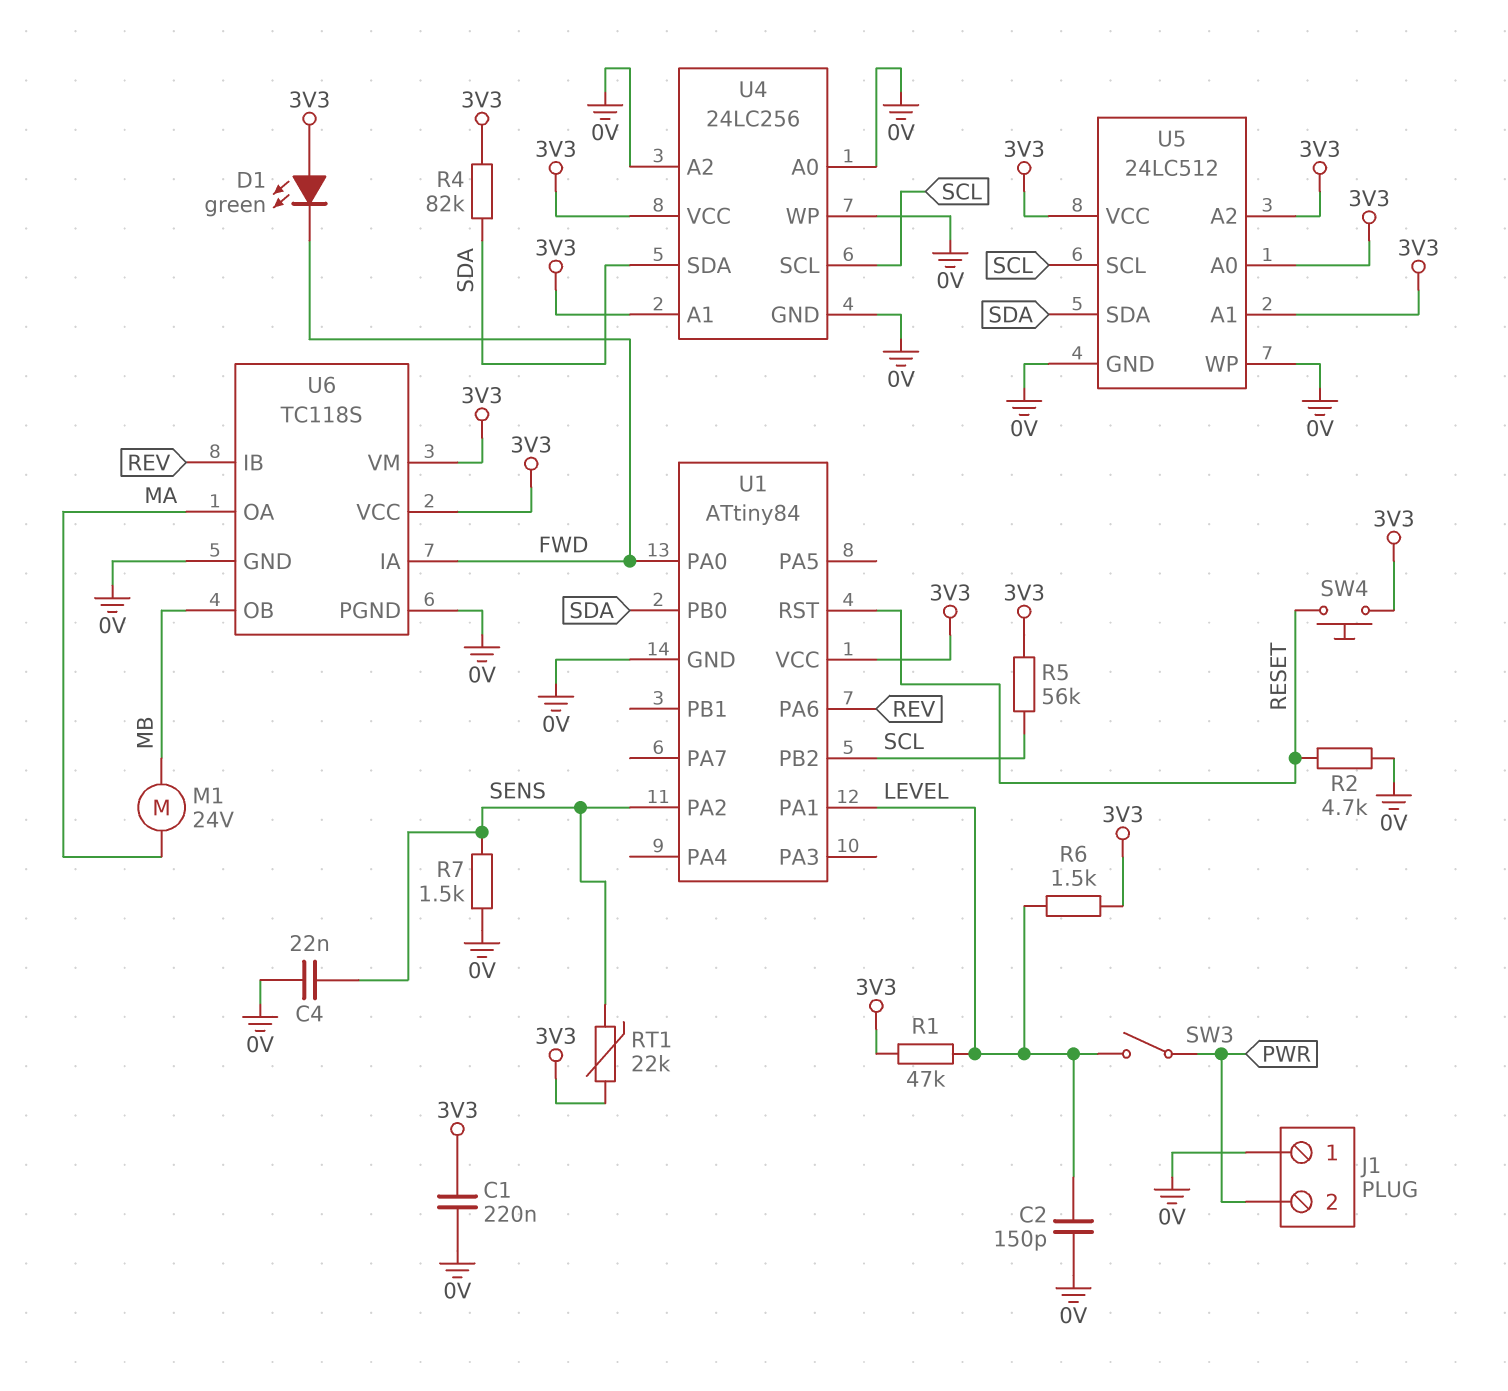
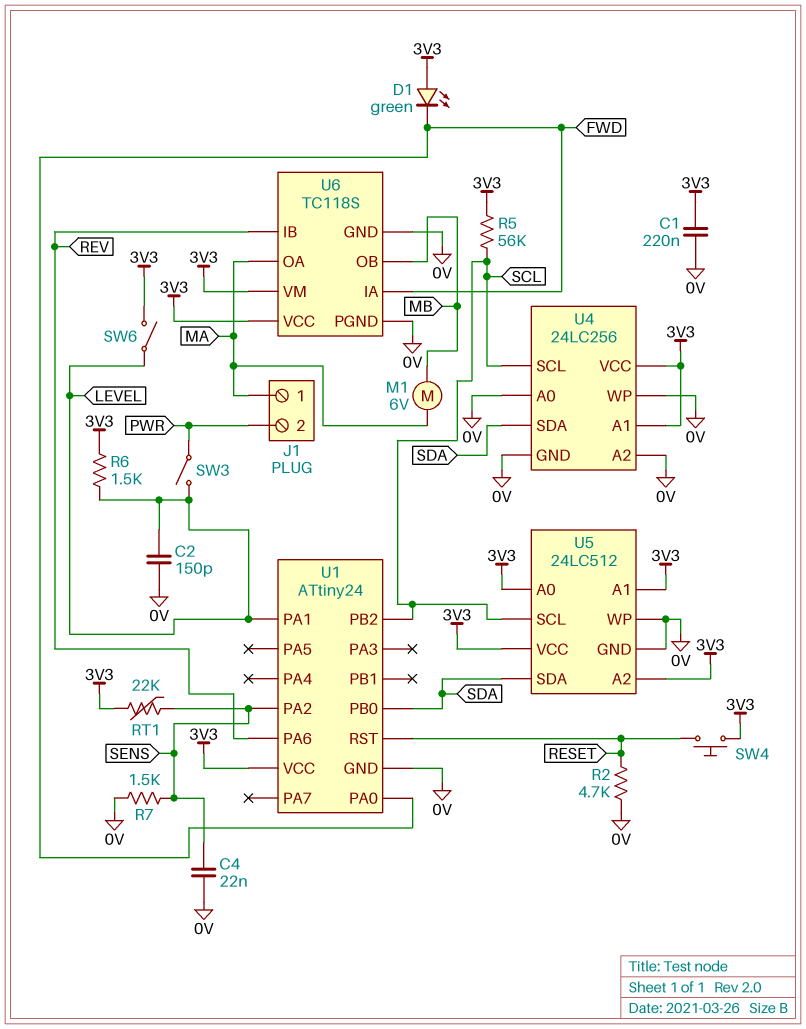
J1 pin 1: 0V -> MA
M1: motor 24V (MA, MB) -> motor 6V (MA, MB)
R1: 47k (3V3, LEVEL) -> none
R4: 82k (3V3, SDA) -> none
SW6: none -> switch (3V3, LEVEL)
U1: ATtiny84 -> ATtiny24

